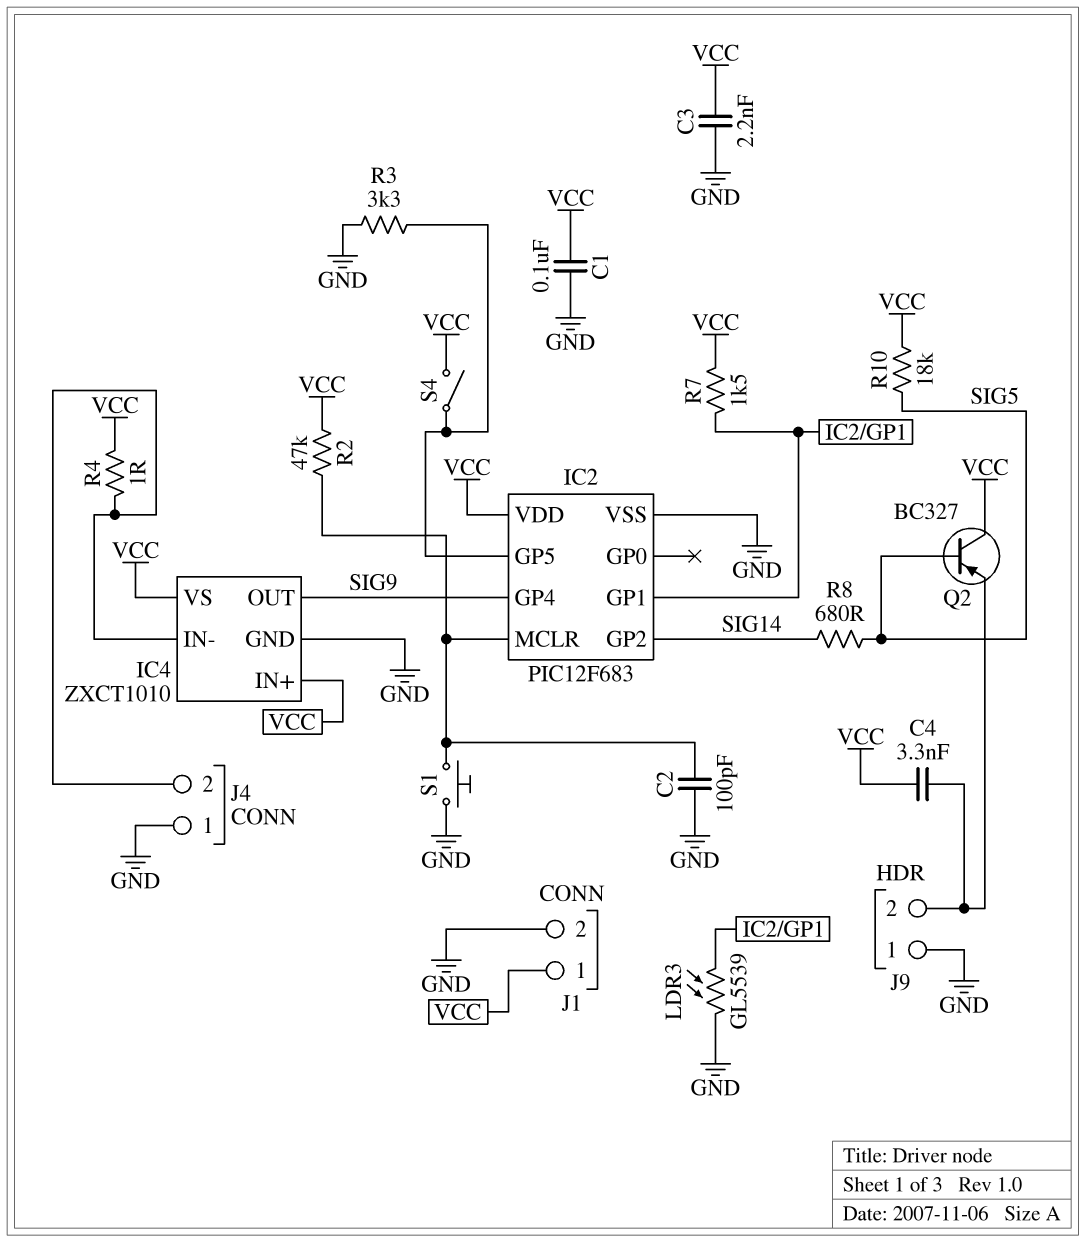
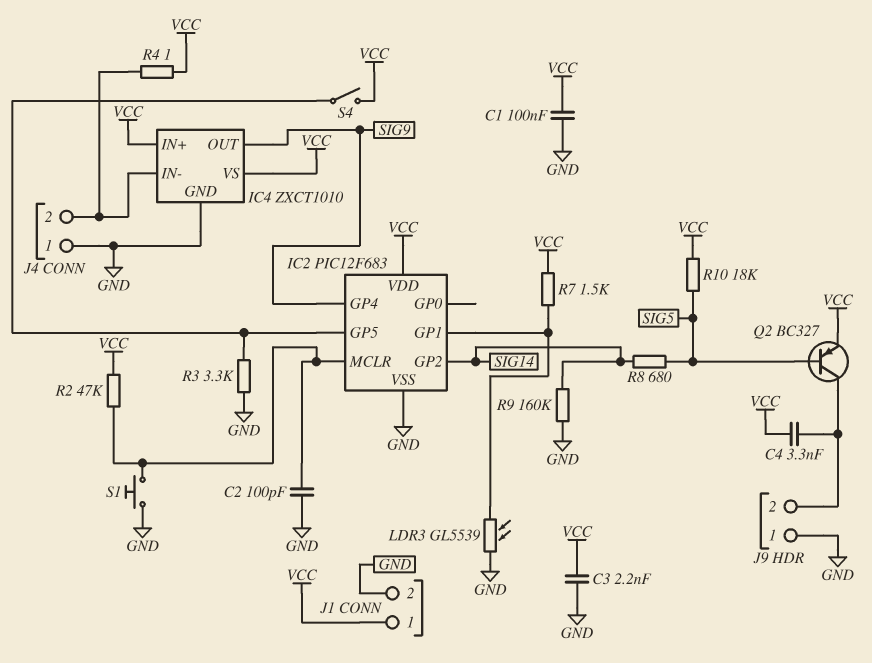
Q2: PNP BC327 (B SIG5, C VCC, E J9/2) -> PNP BC327 (B SIG5, C J9/2, E VCC)
R9: none -> 160k (GND, SIG14)

